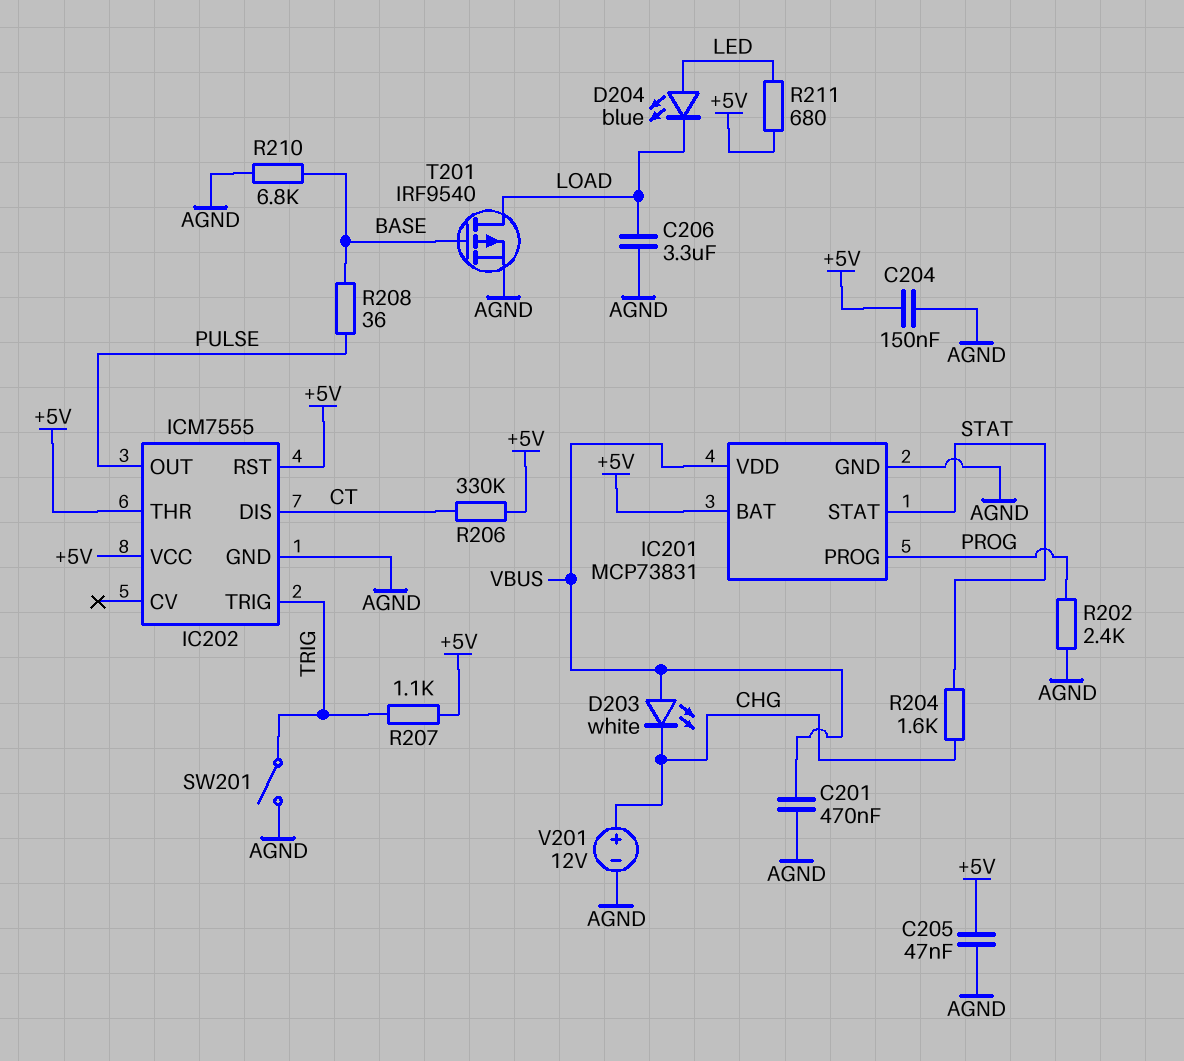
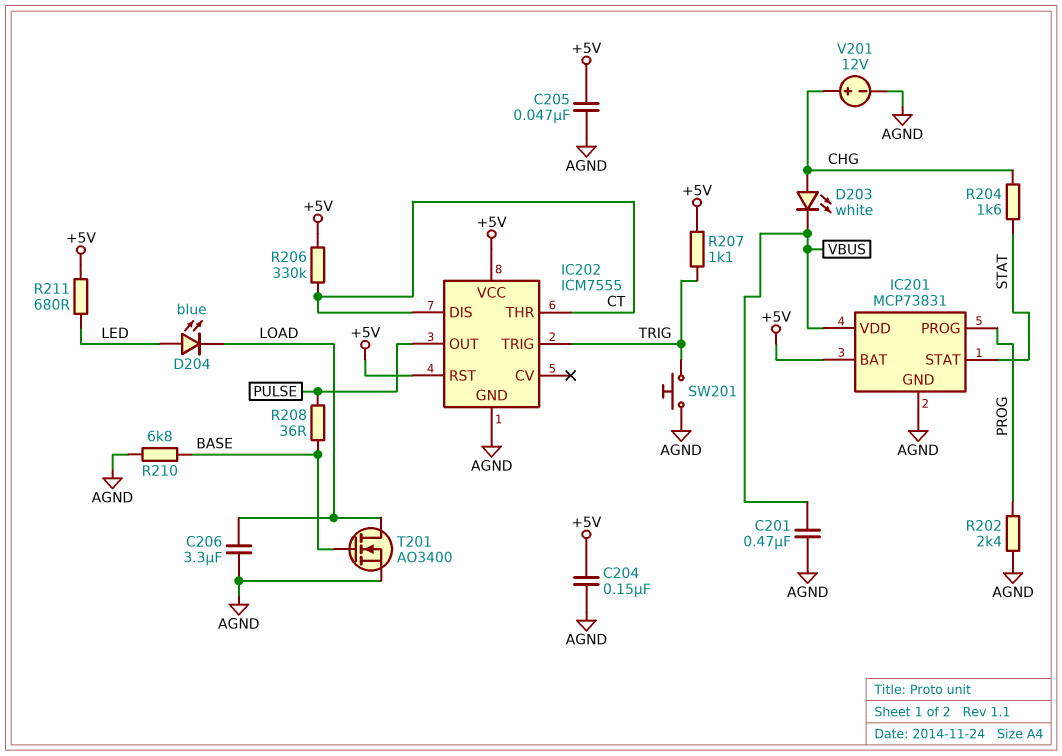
D203: LED white (A VBUS, K CHG) -> LED white (A CHG, K VBUS)
IC202 pin THR: +5V -> CT
SW201: switch (AGND, TRIG) -> button (AGND, TRIG)
T201: PMOS IRF9540 (G BASE, D LOAD, S AGND) -> NMOS AO3400 (G BASE, D LOAD, S AGND)

